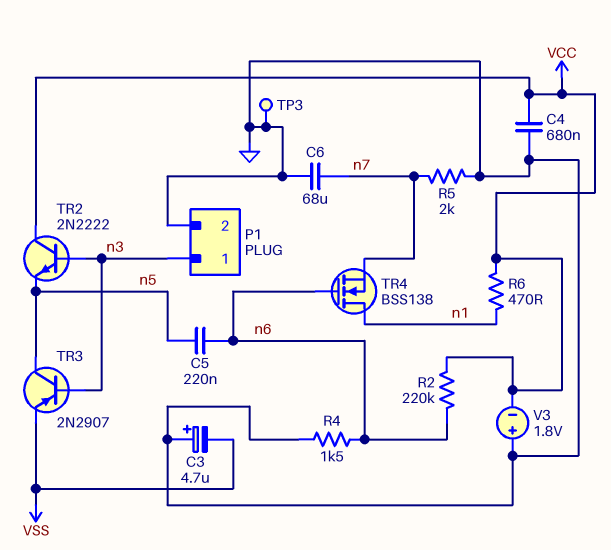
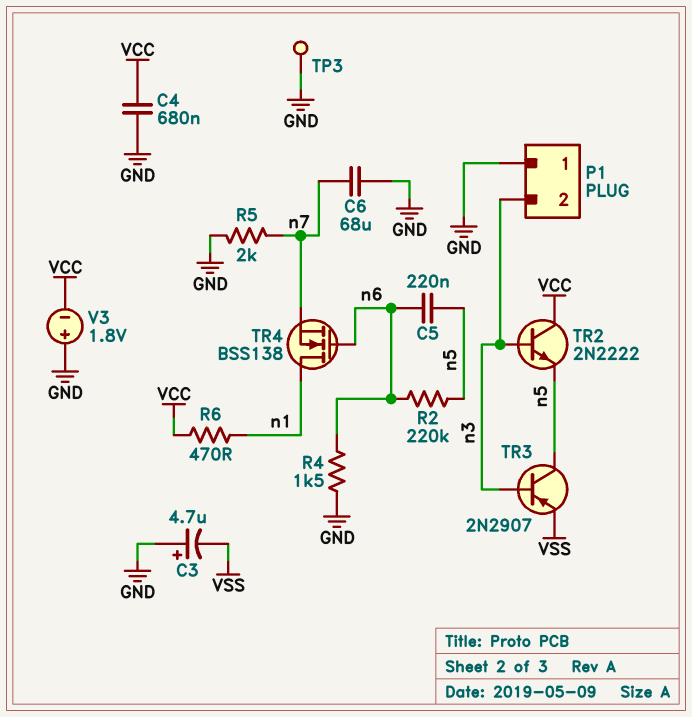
P1 pin 1: n3 -> GND
P1 pin 2: GND -> n3
R2: 220k (VCC, n6) -> 220k (n5, n6)

